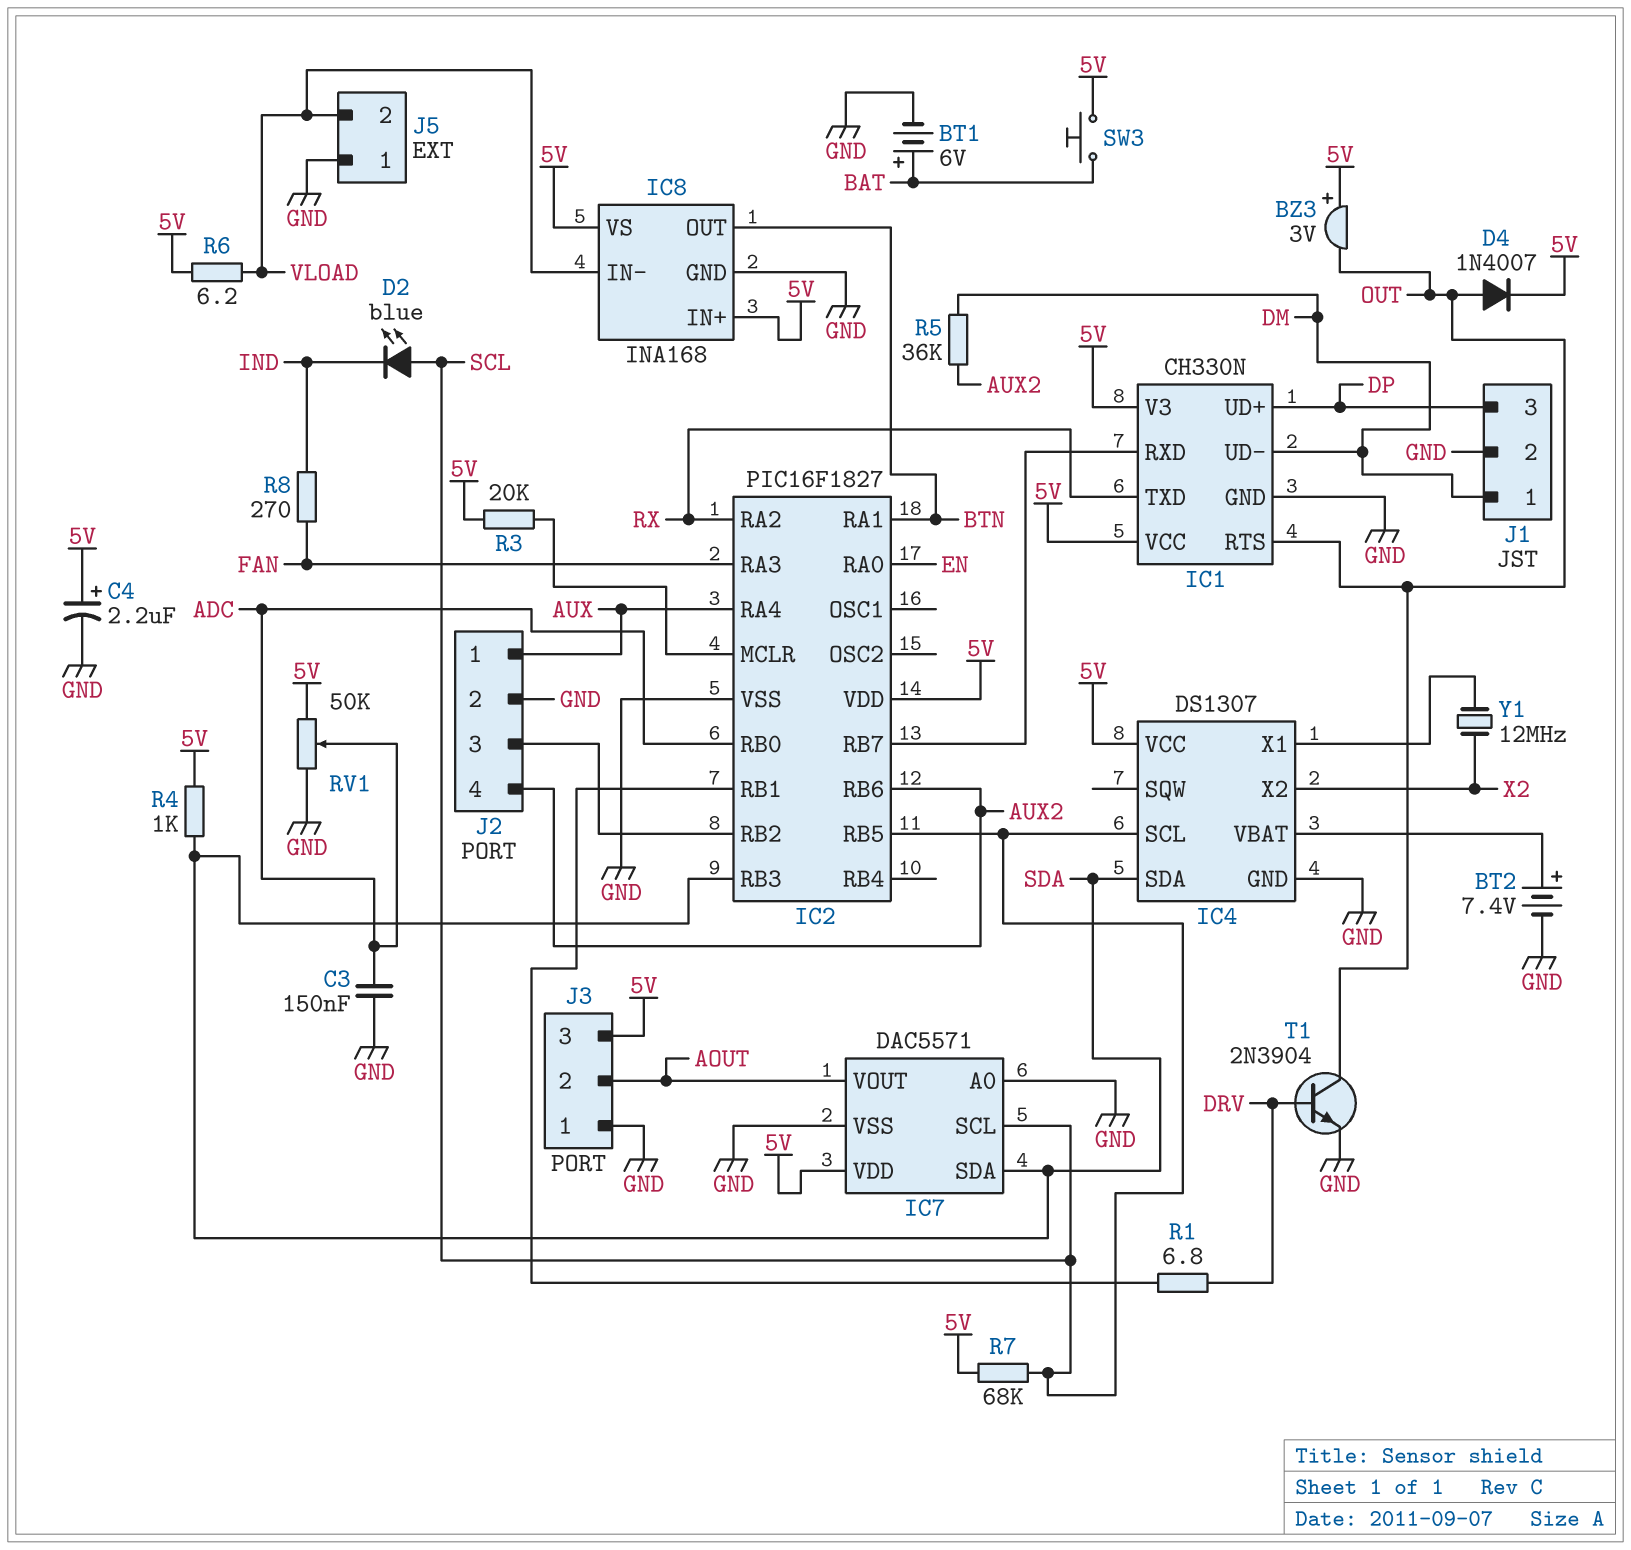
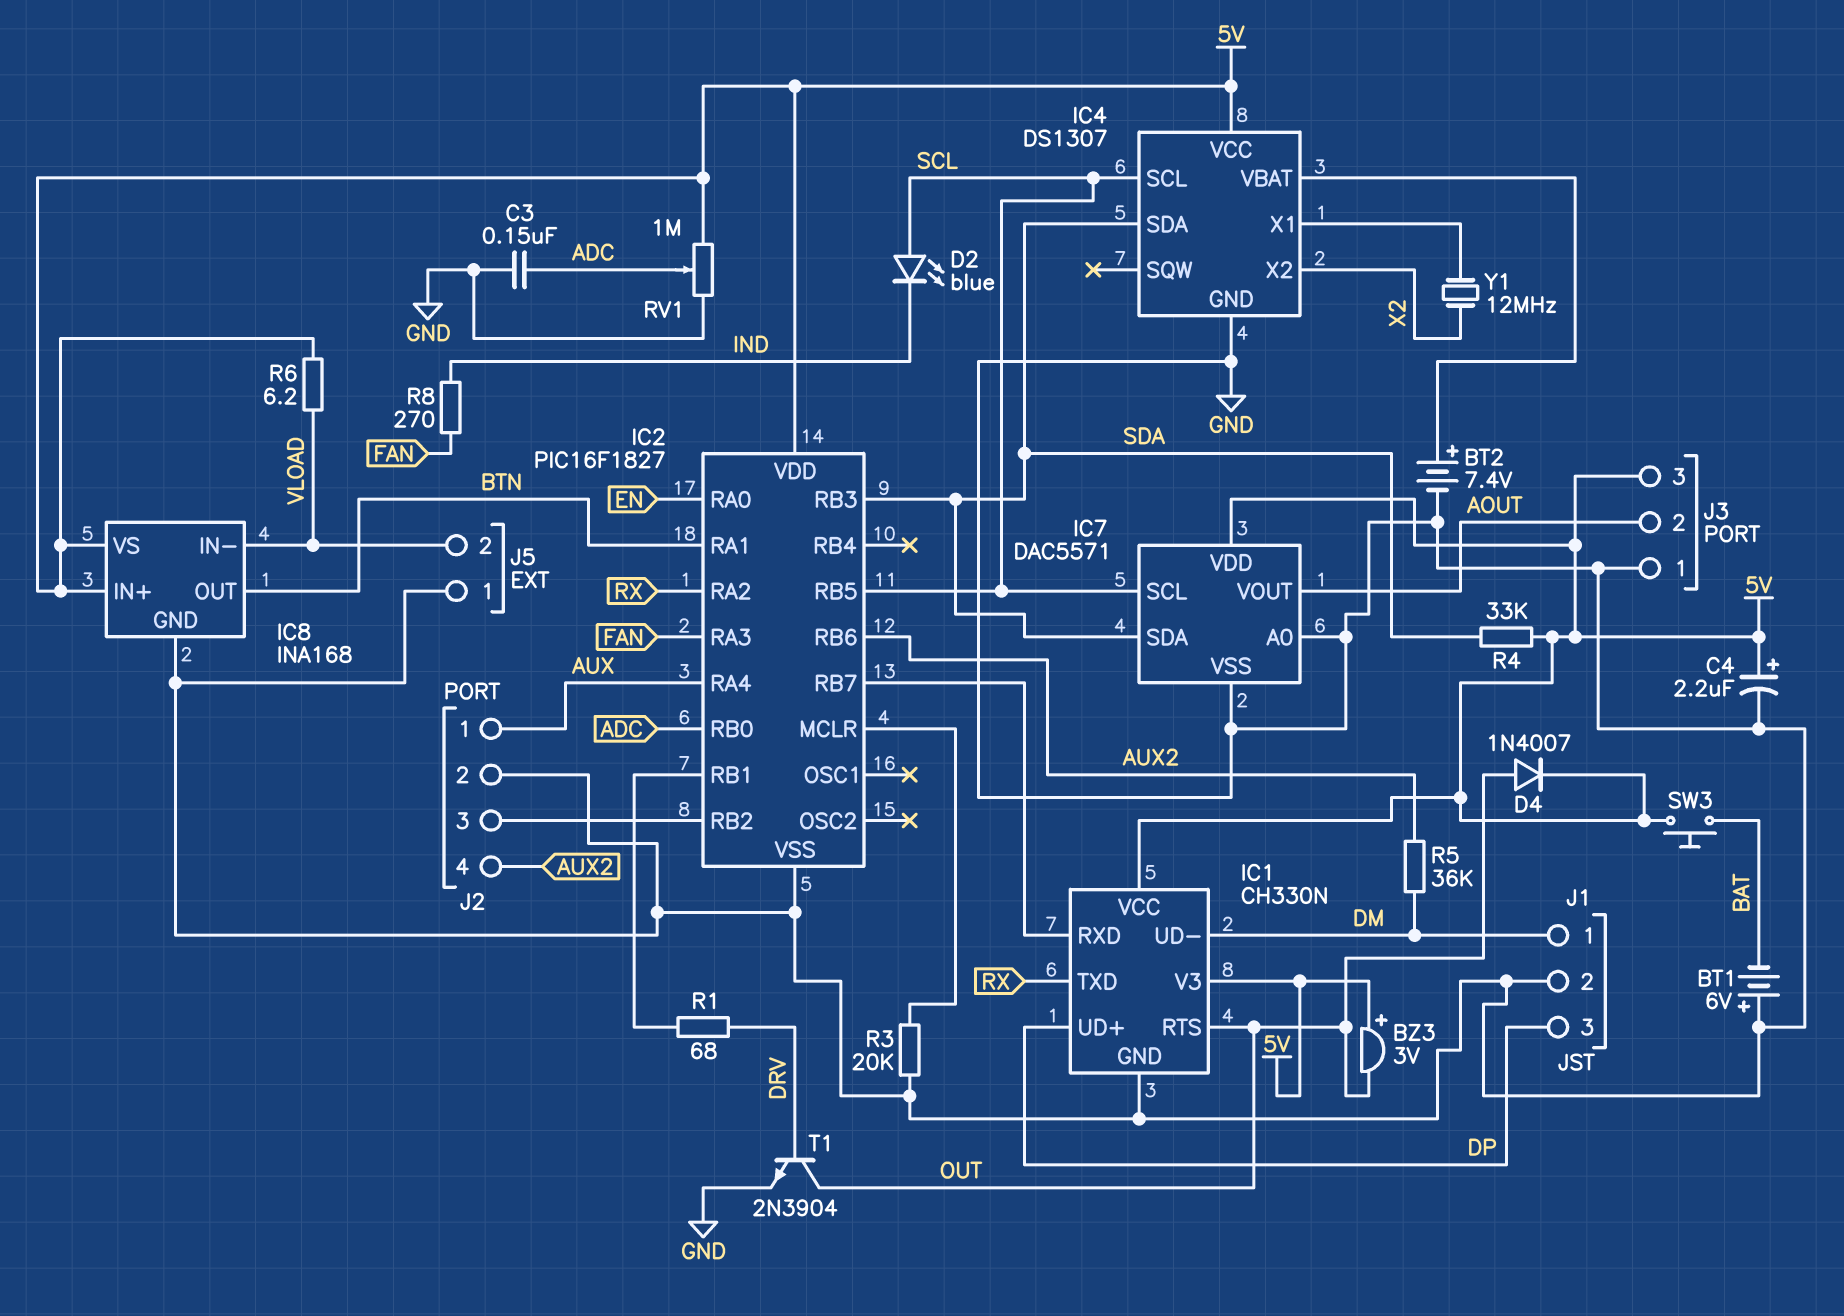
BT1: 6V (plus BAT, minus GND) -> 6V (plus GND, minus BAT)
R1: 6.8 (DRV, IC2/RB1) -> 68 (DRV, IC2/RB1)
R3: 20k (5V, IC2/MCLR) -> 20k (GND, IC2/MCLR)
R4: 1k (5V, SDA) -> 33k (5V, SDA)
R7: 68k (5V, SCL) -> none
RV1: 50k (5V, GND, wiper ADC) -> 1M (5V, GND, wiper ADC)

